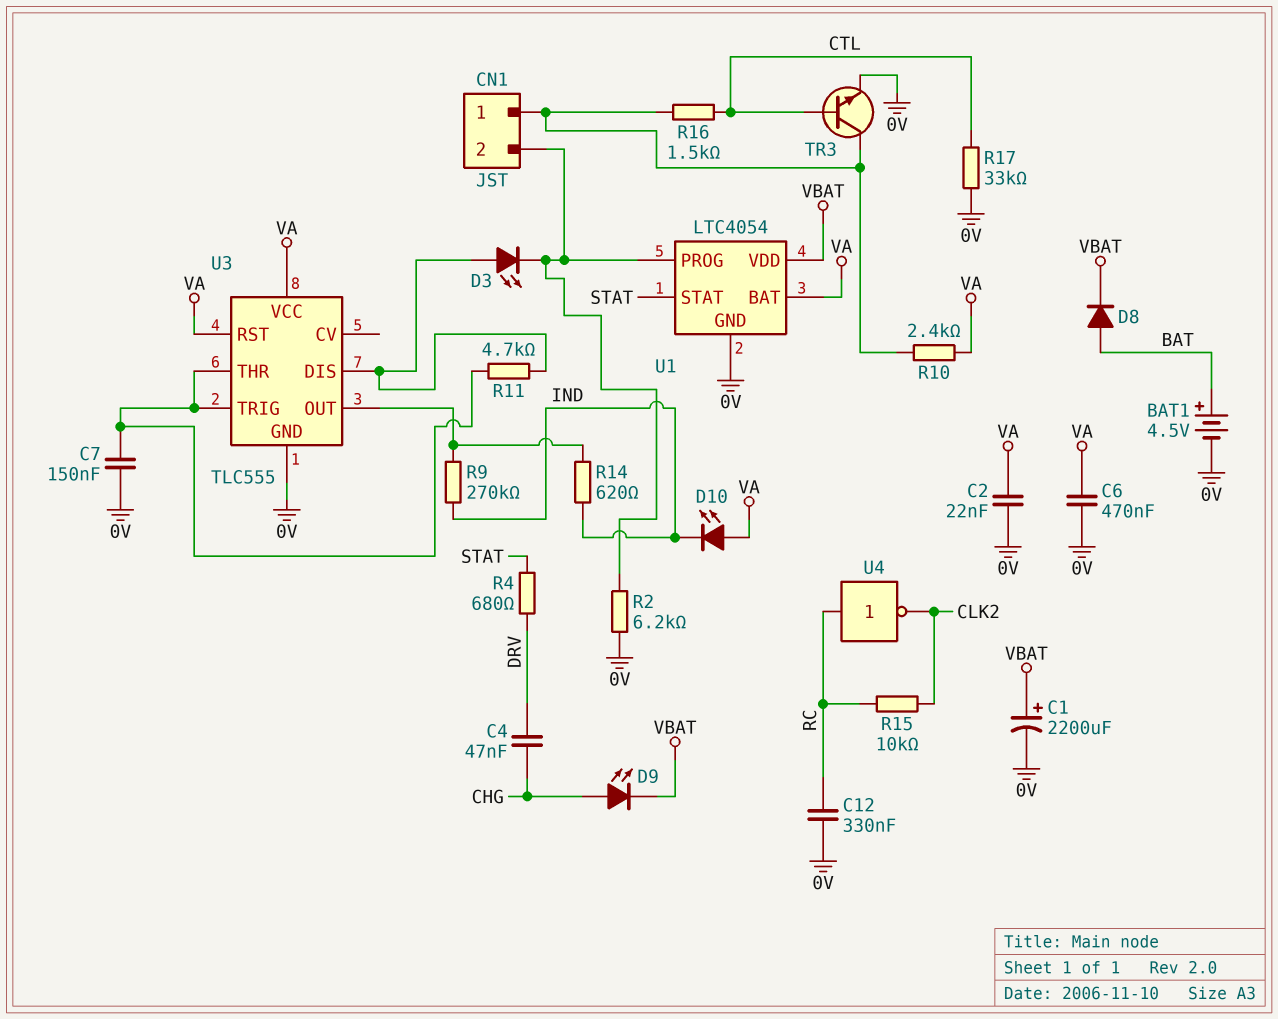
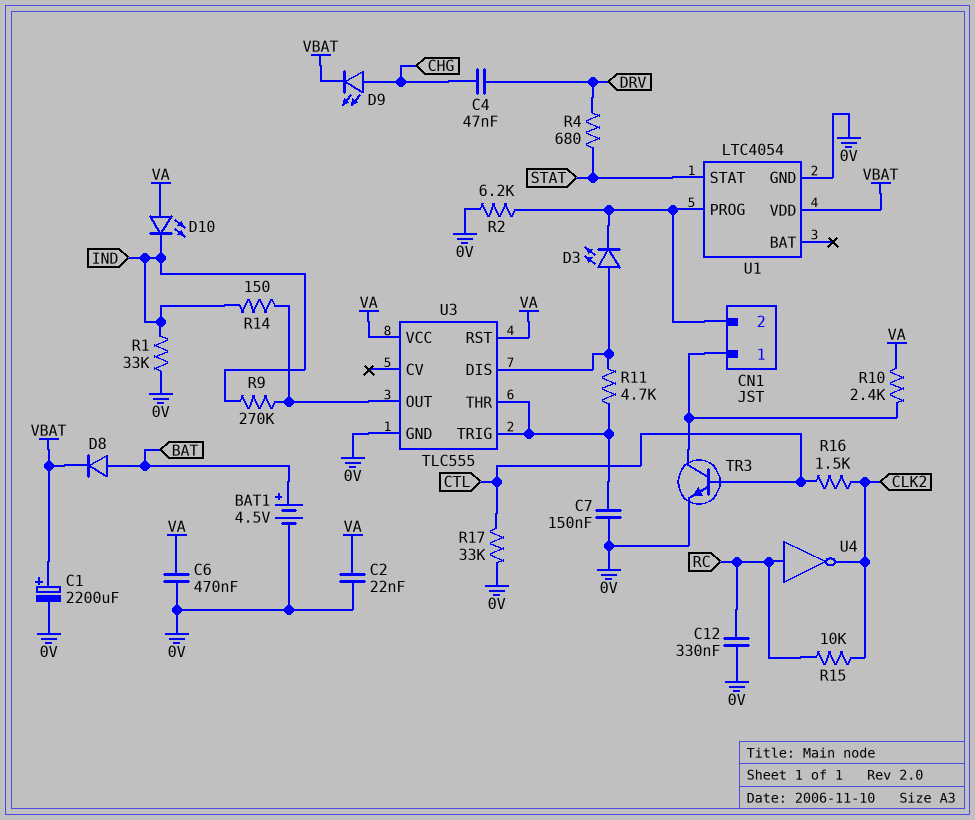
R1: none -> 33k (0V, IND)
R14: 620 (IND, U3/OUT) -> 150 (IND, U3/OUT)
R16: 1.5k (CN1/1, CTL) -> 1.5k (CLK2, CTL)
U1 pin BAT: VA -> none

